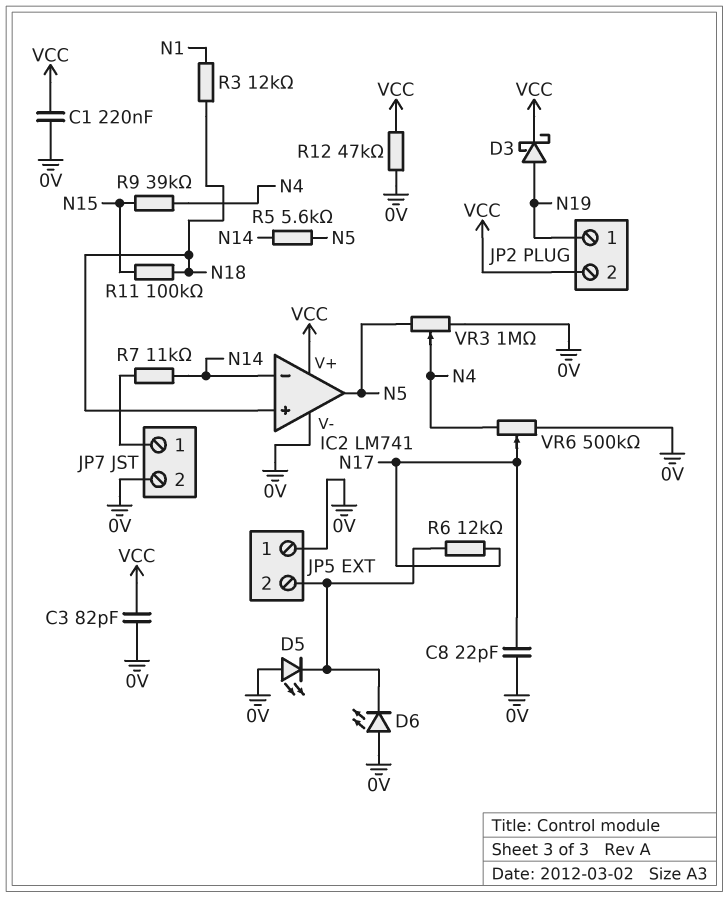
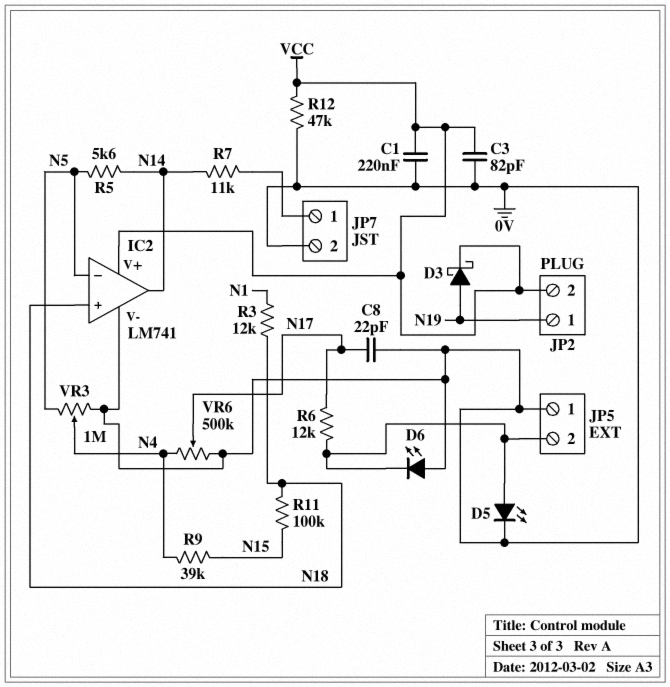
D5: LED (A 0V, K JP5/2) -> LED (A JP5/2, K 0V)
IC2 pin in-: N14 -> N5
IC2 pin out: N5 -> N14

